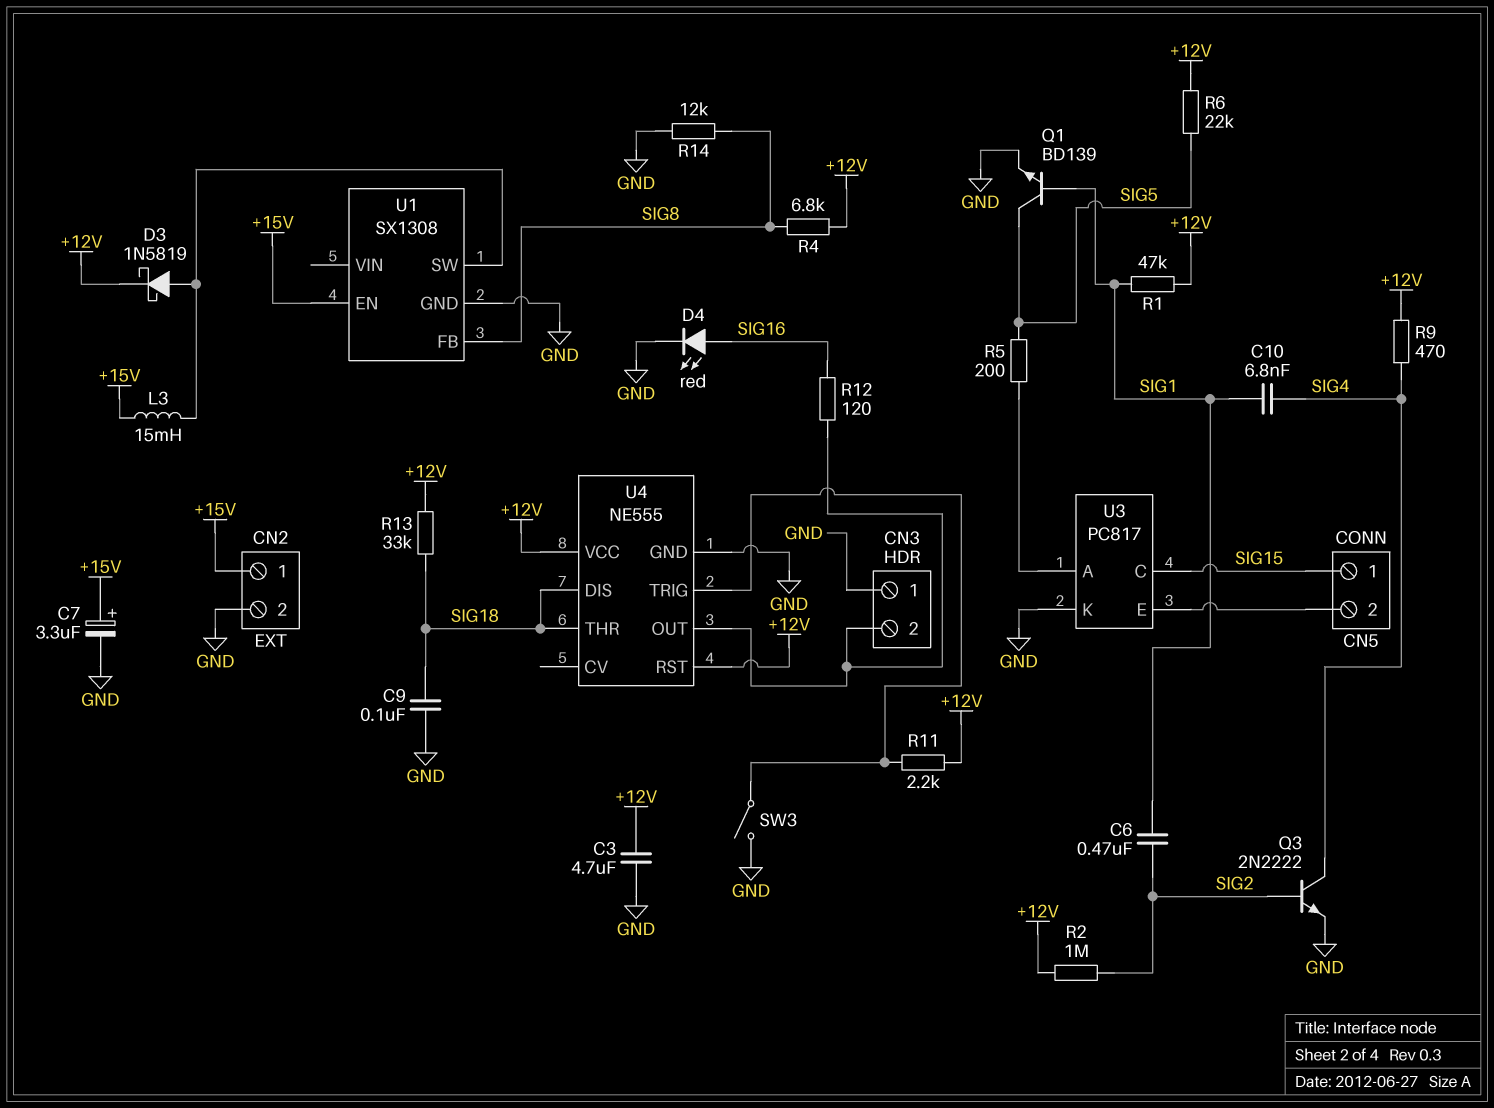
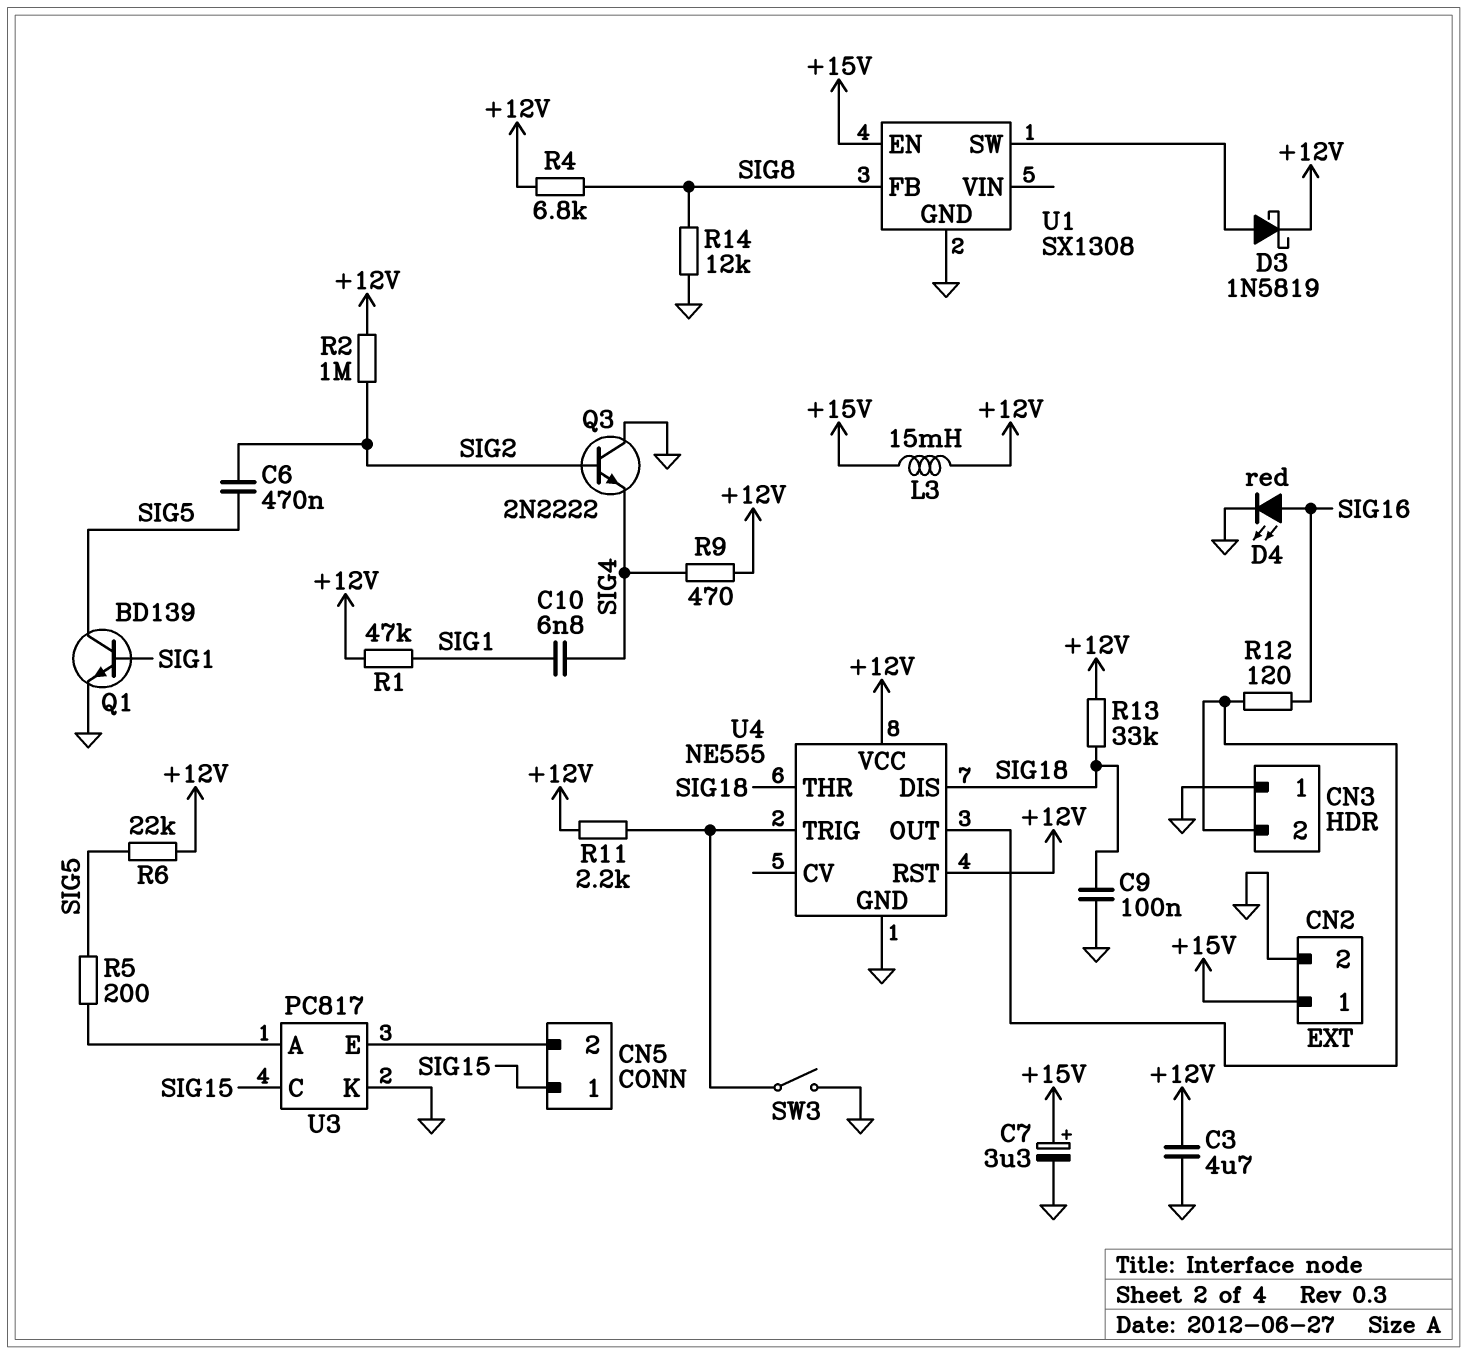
C6: 470nF (SIG1, SIG2) -> 470nF (SIG2, SIG5)
L3: 15mH (+15V, U1/SW) -> 15mH (+12V, +15V)
Q3: NPN 2N2222 (B SIG2, C SIG4, E GND) -> NPN 2N2222 (B SIG2, C GND, E SIG4)

